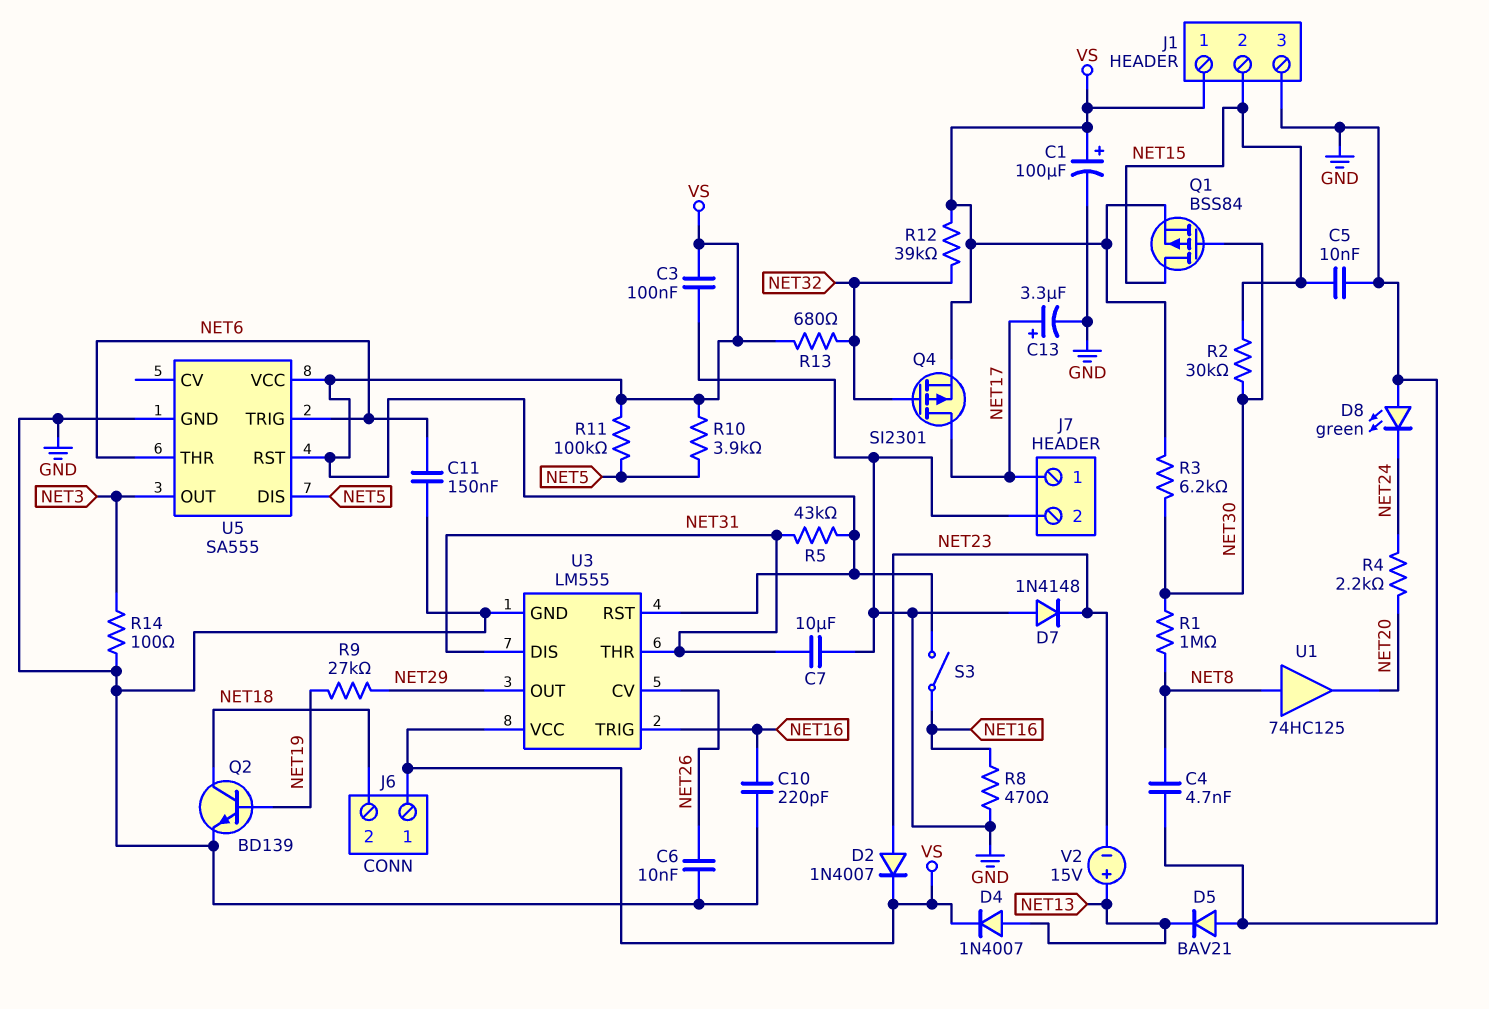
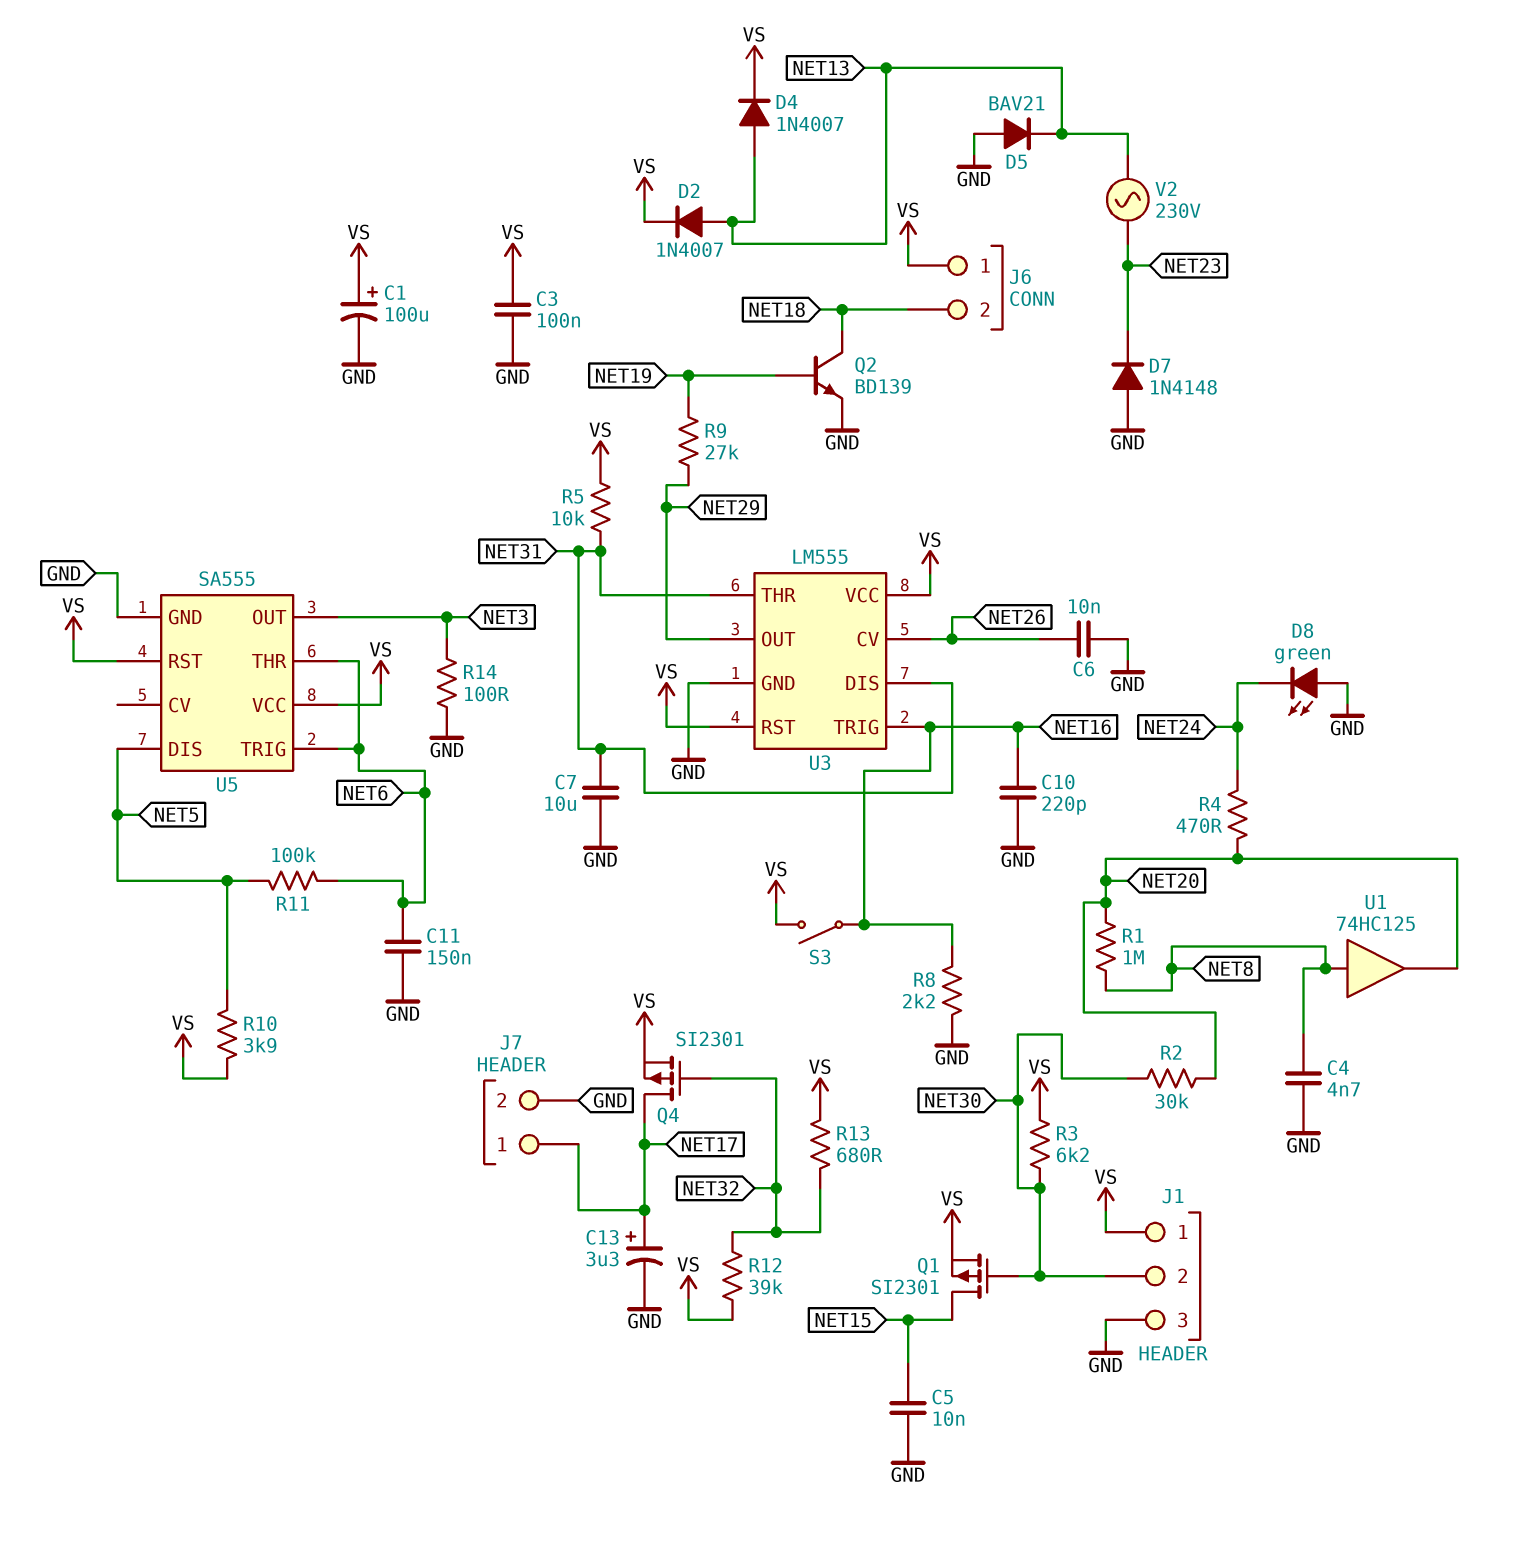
D2: diode 1N4007 (A NET23, K VS) -> diode 1N4007 (A NET13, K VS)
J1 pin 2: NET15 -> NET30
Q1: PMOS BSS84 (G NET30, D NET15, S VS) -> PMOS SI2301 (G NET30, D NET15, S VS)
R1: 1M (NET8, NET30) -> 1M (NET8, NET20)
R2: 30k (NET15, NET30) -> 30k (NET20, NET30)
R4: 2.2k (NET20, NET24) -> 470 (NET20, NET24)
R5: 43k (NET31, VS) -> 10k (NET31, VS)
R8: 470 (GND, NET16) -> 2.2k (GND, NET16)
R11: 100k (NET5, VS) -> 100k (NET5, NET6)
V2: 15V (plus NET13, minus NET23) -> AC 230V (NET13, NET23)

